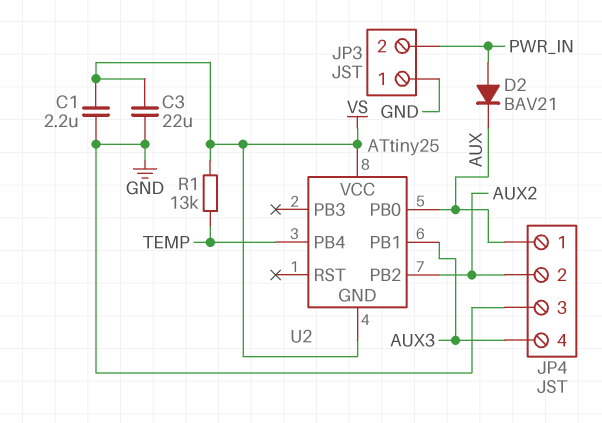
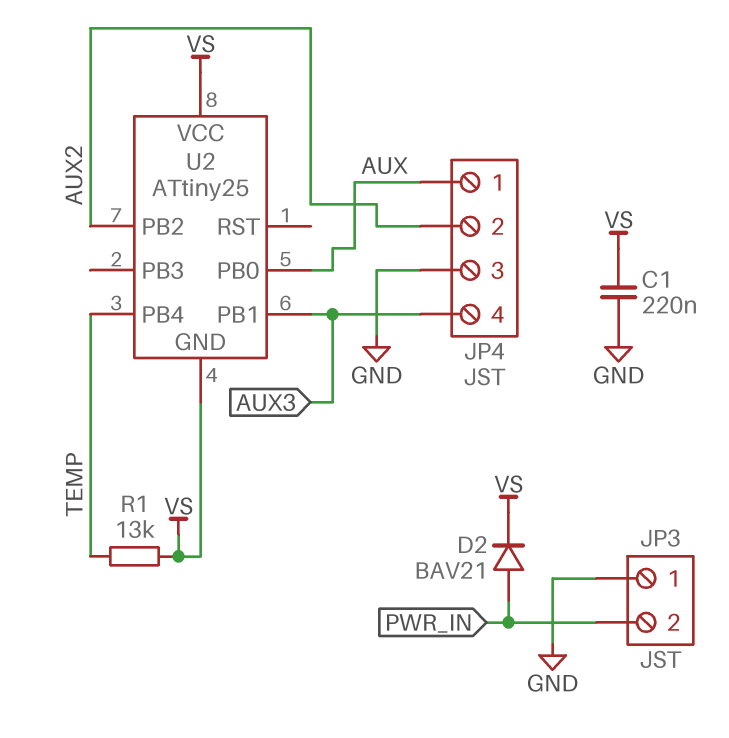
C1: 2.2uF (GND, VS) -> 220nF (GND, VS)
C3: 22uF (GND, VS) -> none
D2: diode BAV21 (A PWR_IN, K AUX) -> diode BAV21 (A PWR_IN, K VS)

